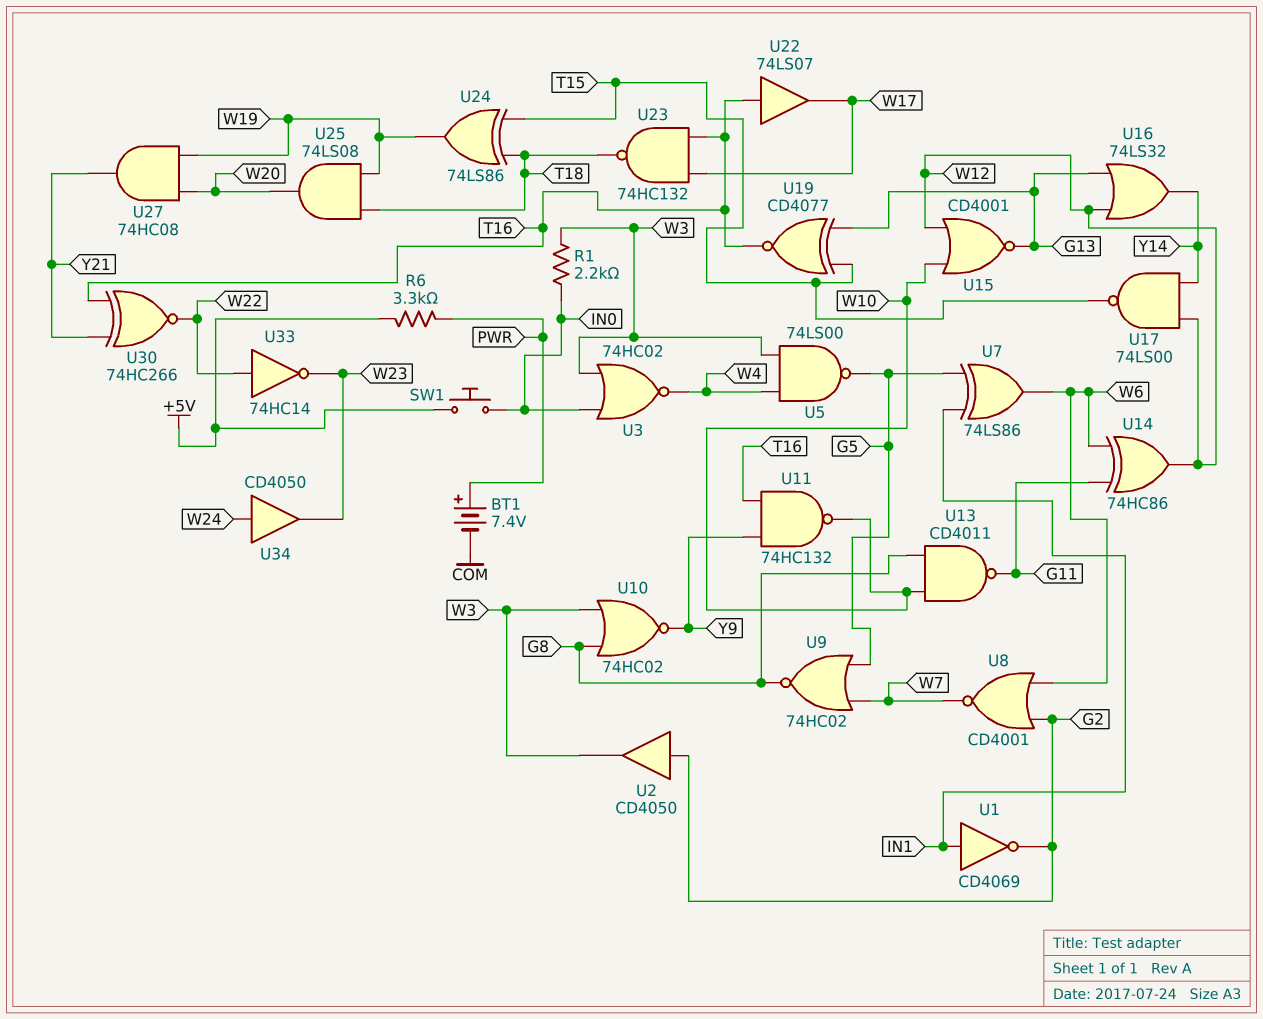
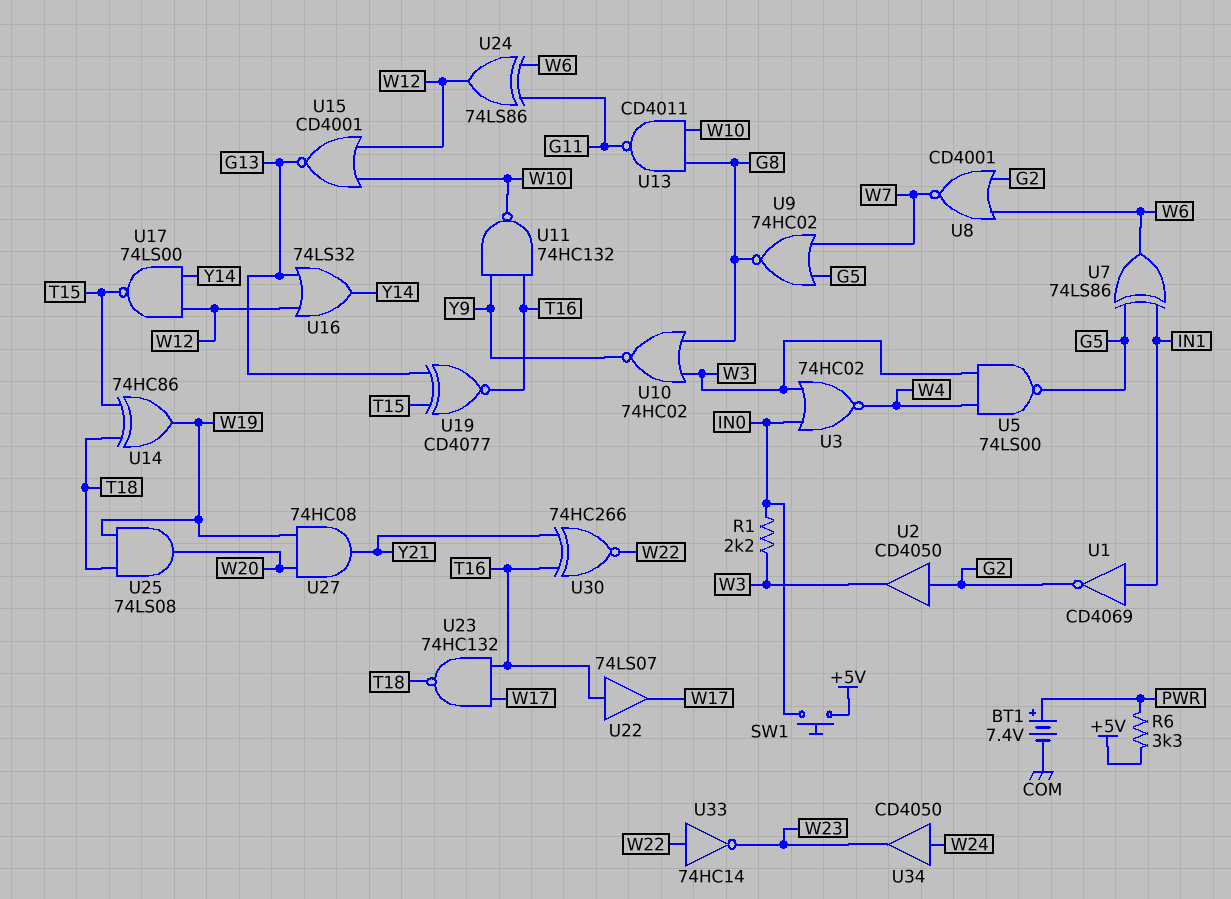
U14: XOR 74HC86 (in G11, in W6, out W12) -> XOR 74HC86 (in T15, in T18, out W19)
U24: XOR 74LS86 (in T15, in T18, out W19) -> XOR 74LS86 (in G11, in W6, out W12)

